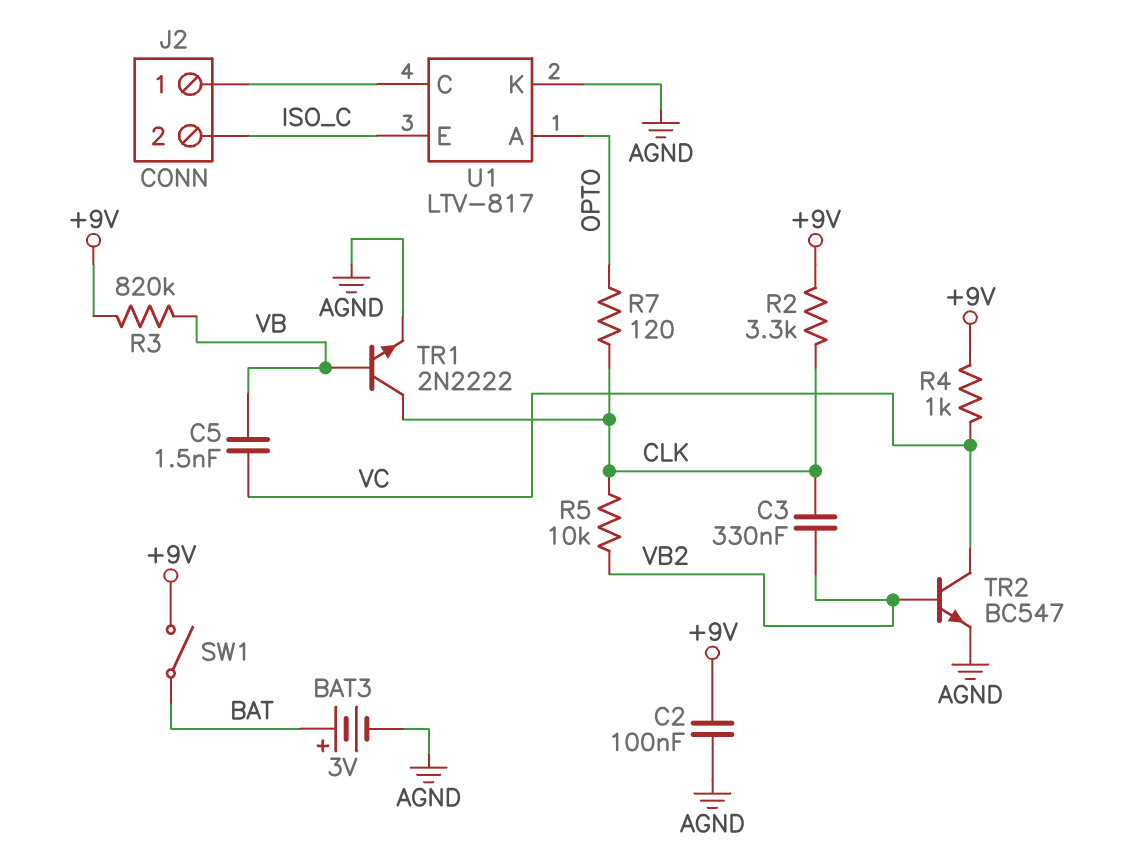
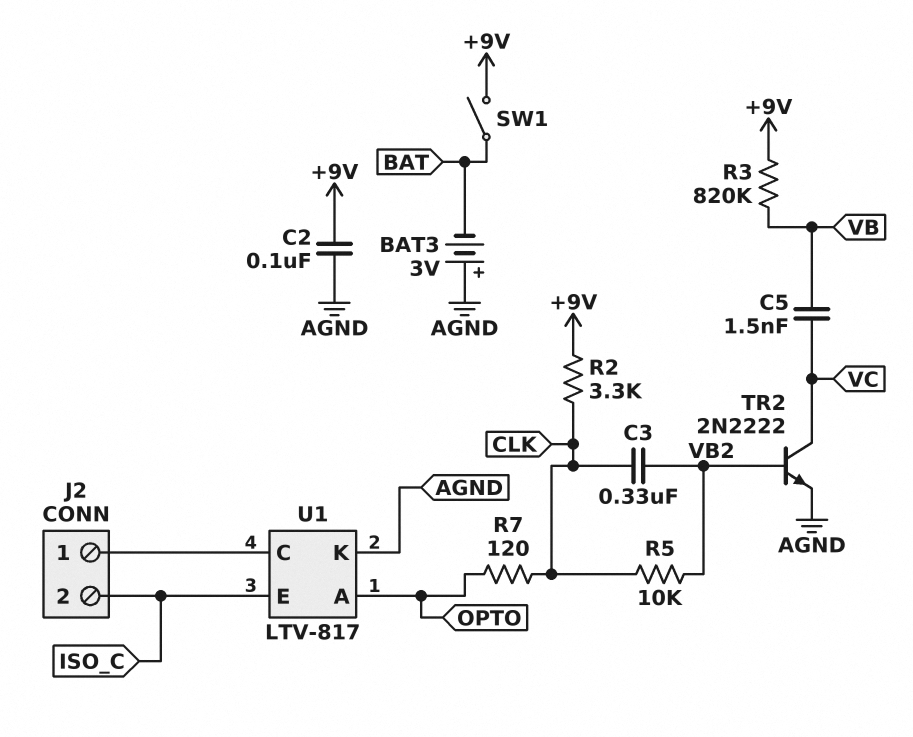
BAT3: 3V (plus BAT, minus AGND) -> 3V (plus AGND, minus BAT)
R4: 1k (+9V, VC) -> none
TR1: NPN 2N2222 (B VB, C CLK, E AGND) -> none
TR2: NPN BC547 (B VB2, C VC, E AGND) -> NPN 2N2222 (B VB2, C VC, E AGND)

